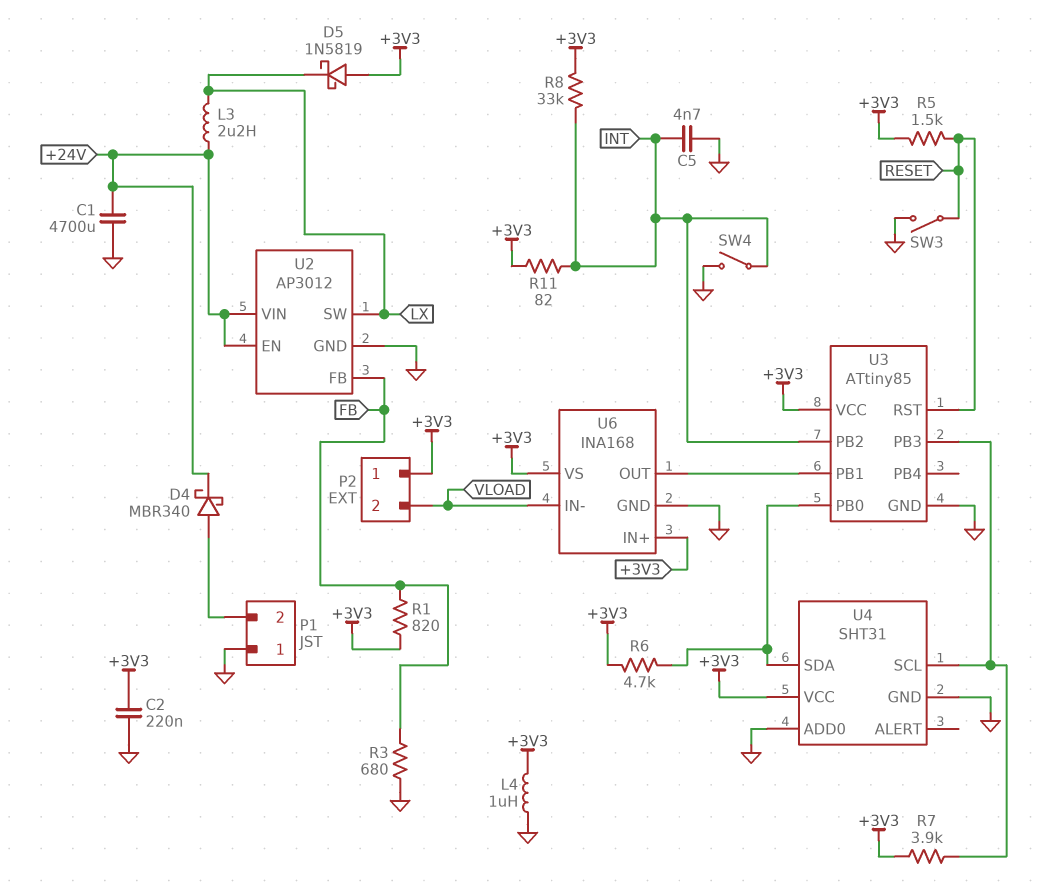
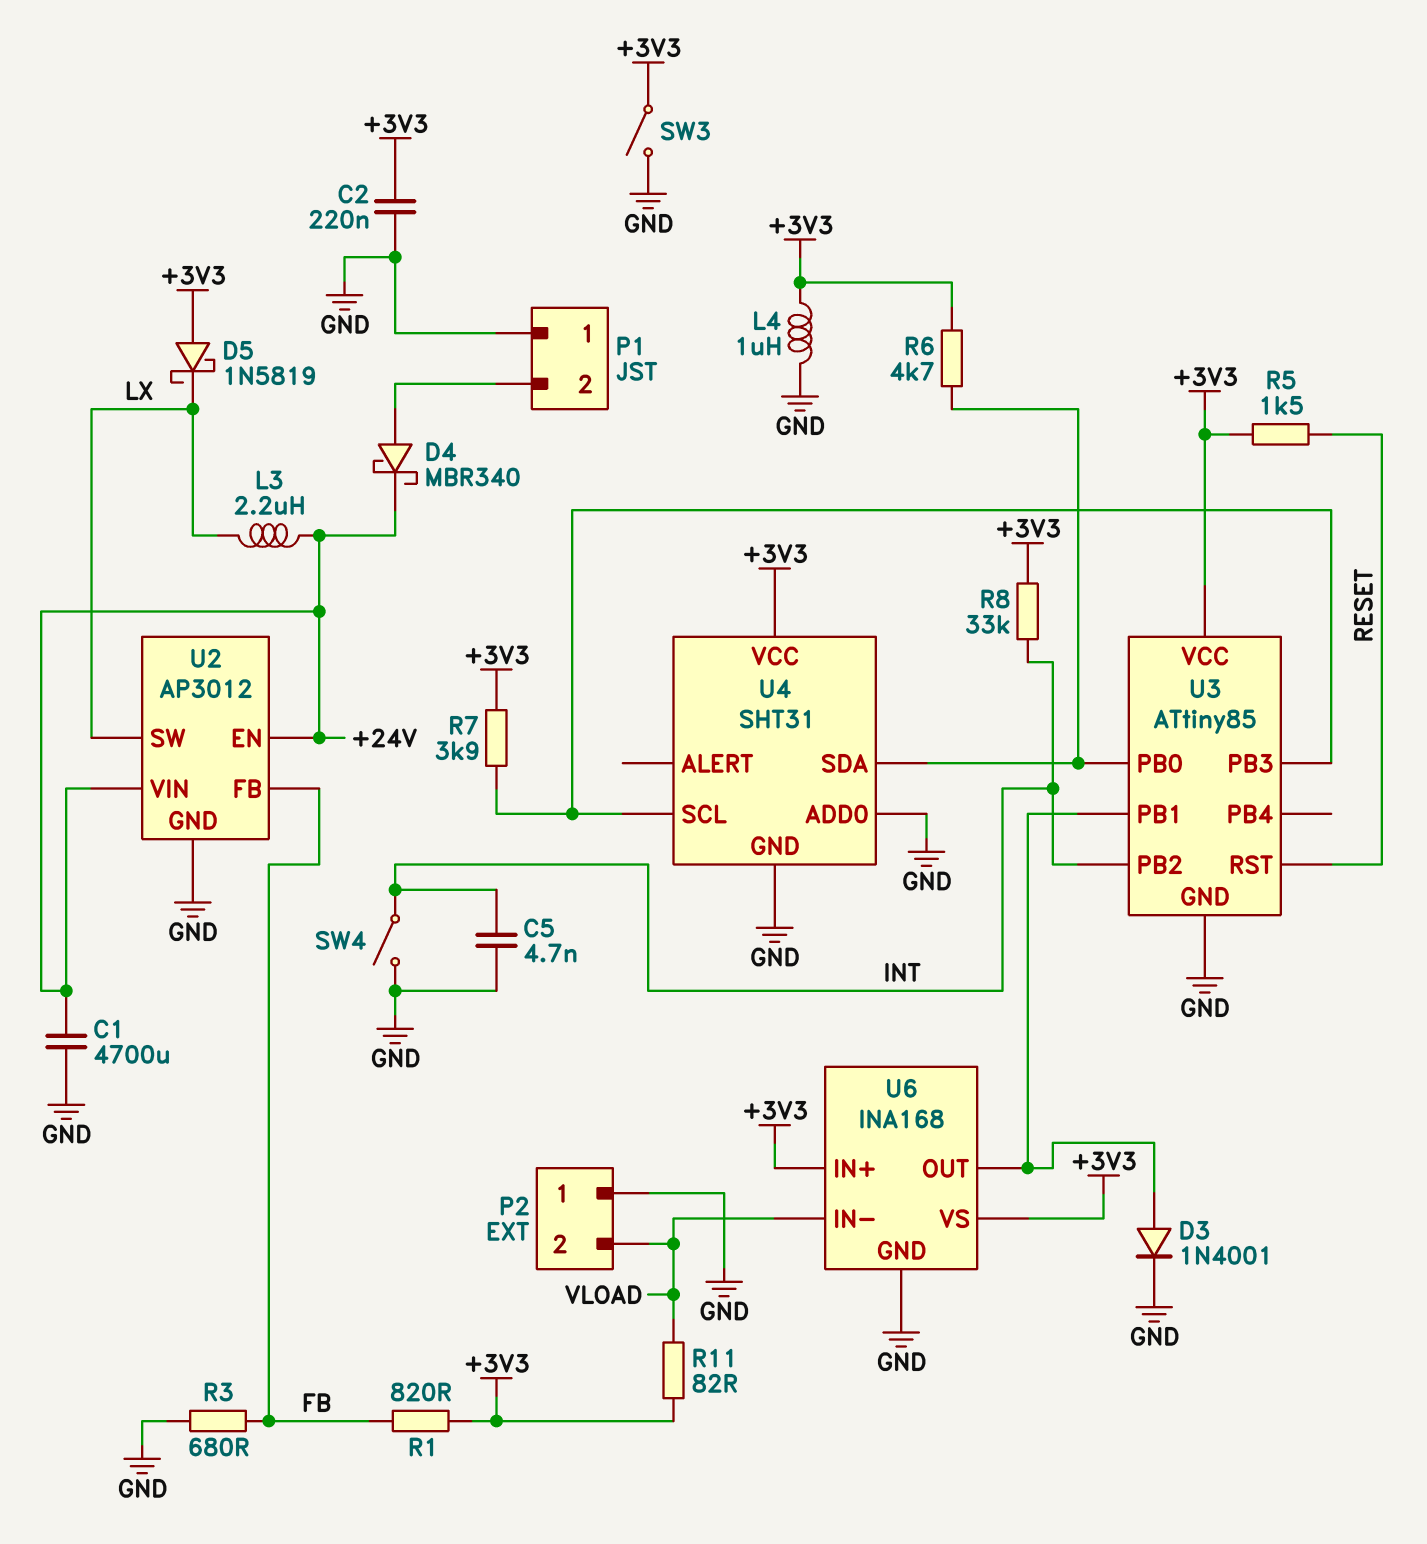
D3: none -> diode 1N4001 (A U3/PB1, K GND)
P2 pin 1: +3V3 -> GND
R11: 82 (+3V3, INT) -> 82 (+3V3, VLOAD)
SW3: switch (GND, RESET) -> switch (+3V3, GND)

